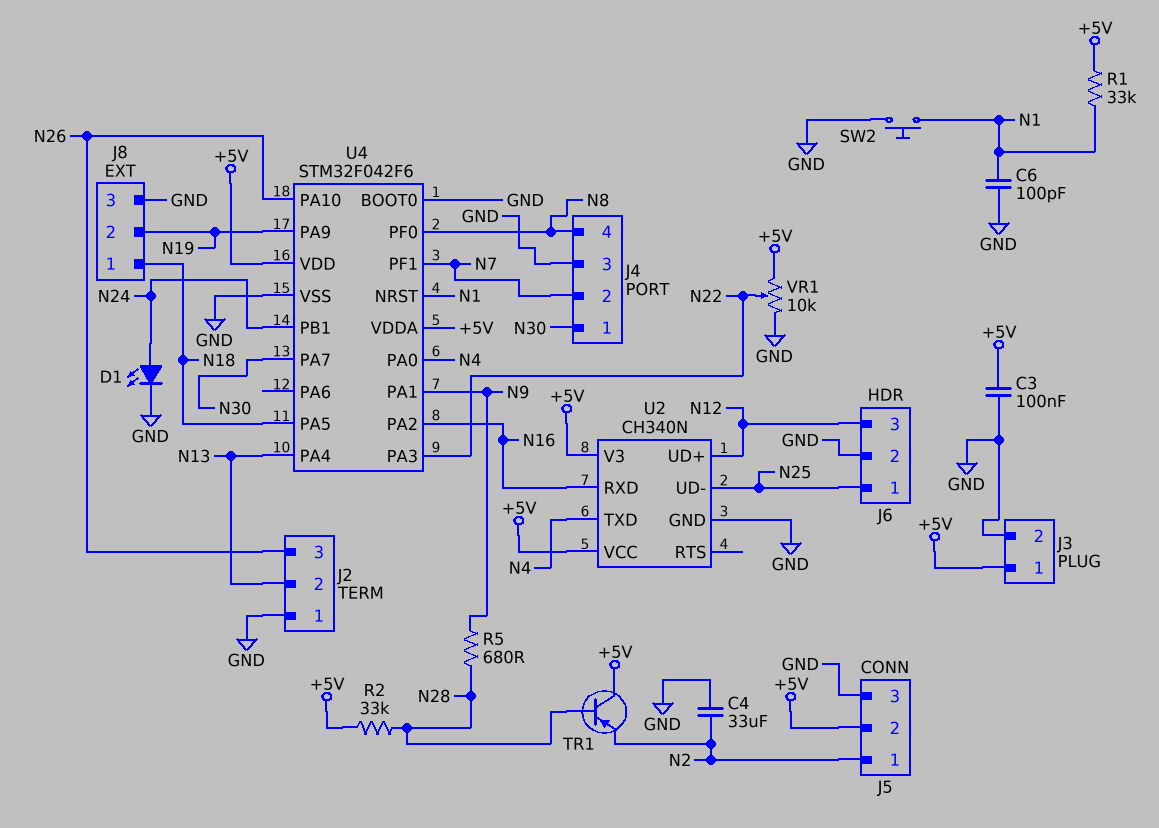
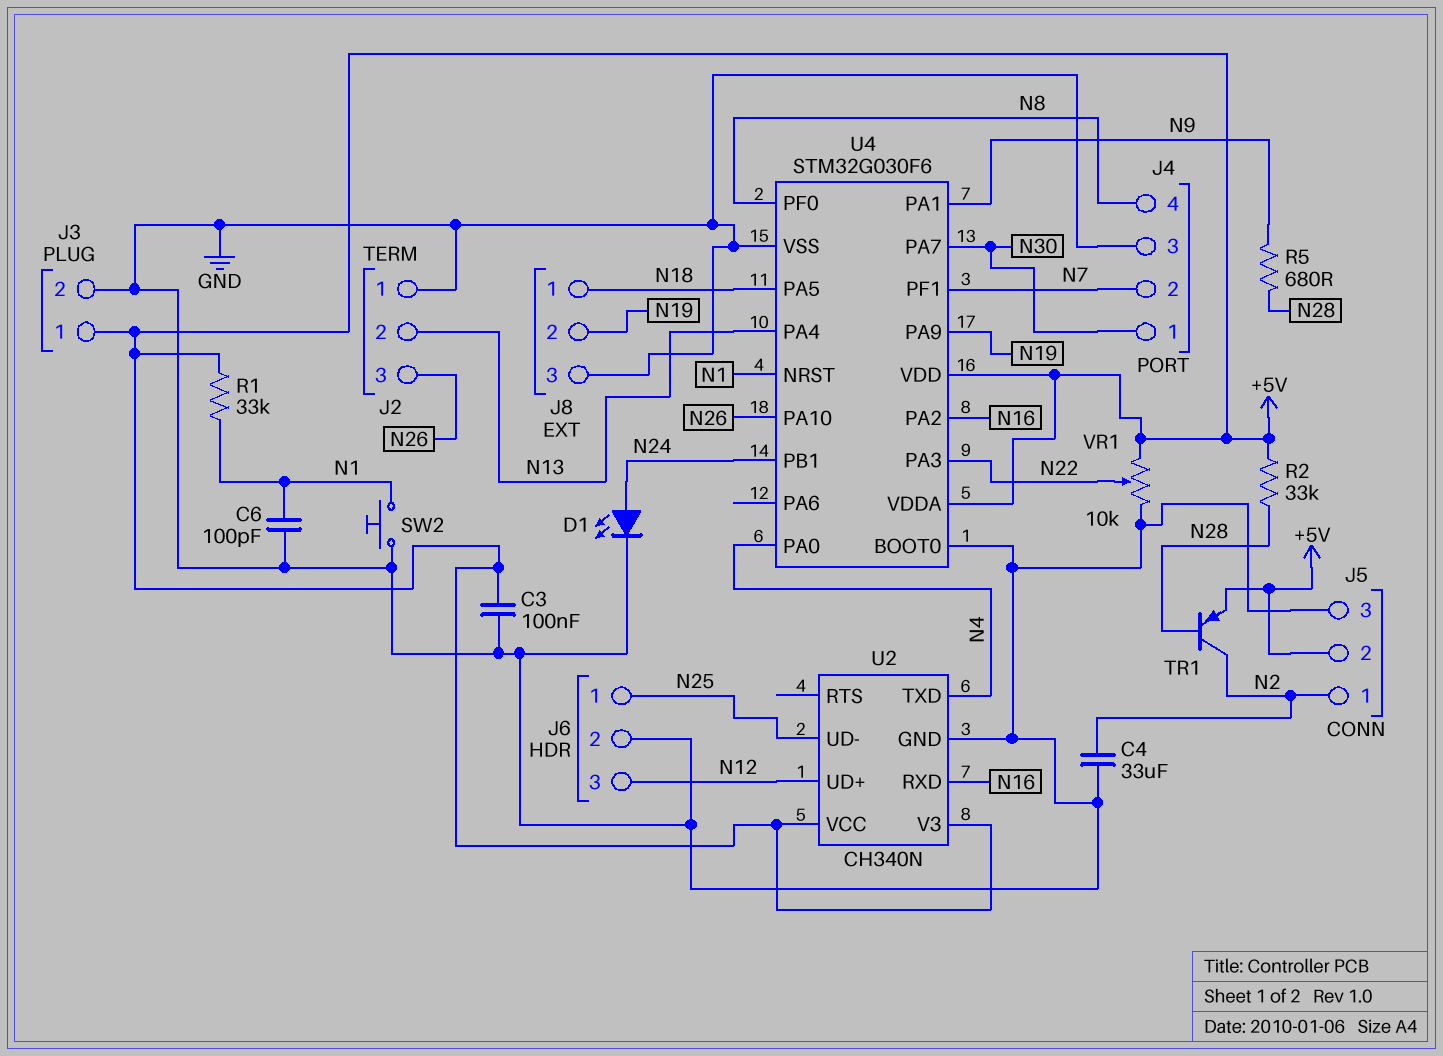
TR1: PNP (B N28, C +5V, E N2) -> PNP (B N28, C N2, E +5V)
U4: STM32F042F6 -> STM32G030F6

